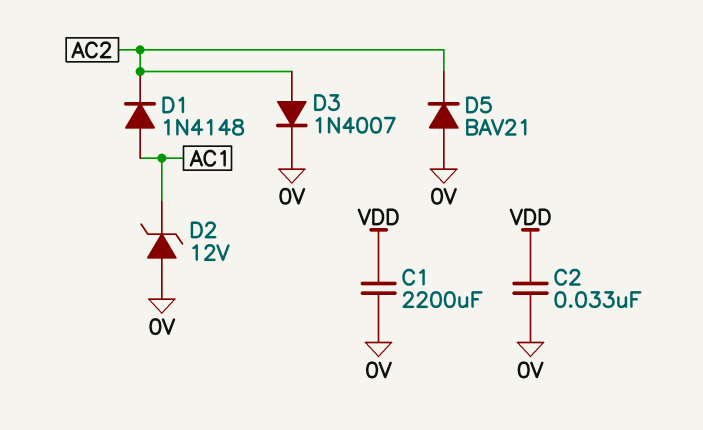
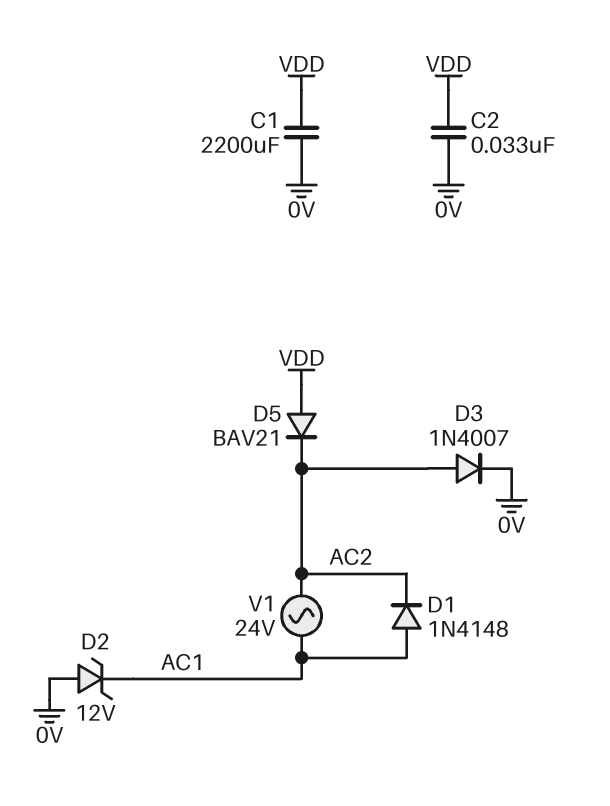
D5: diode BAV21 (A 0V, K AC2) -> diode BAV21 (A VDD, K AC2)
V1: none -> AC 24V (AC1, AC2)

